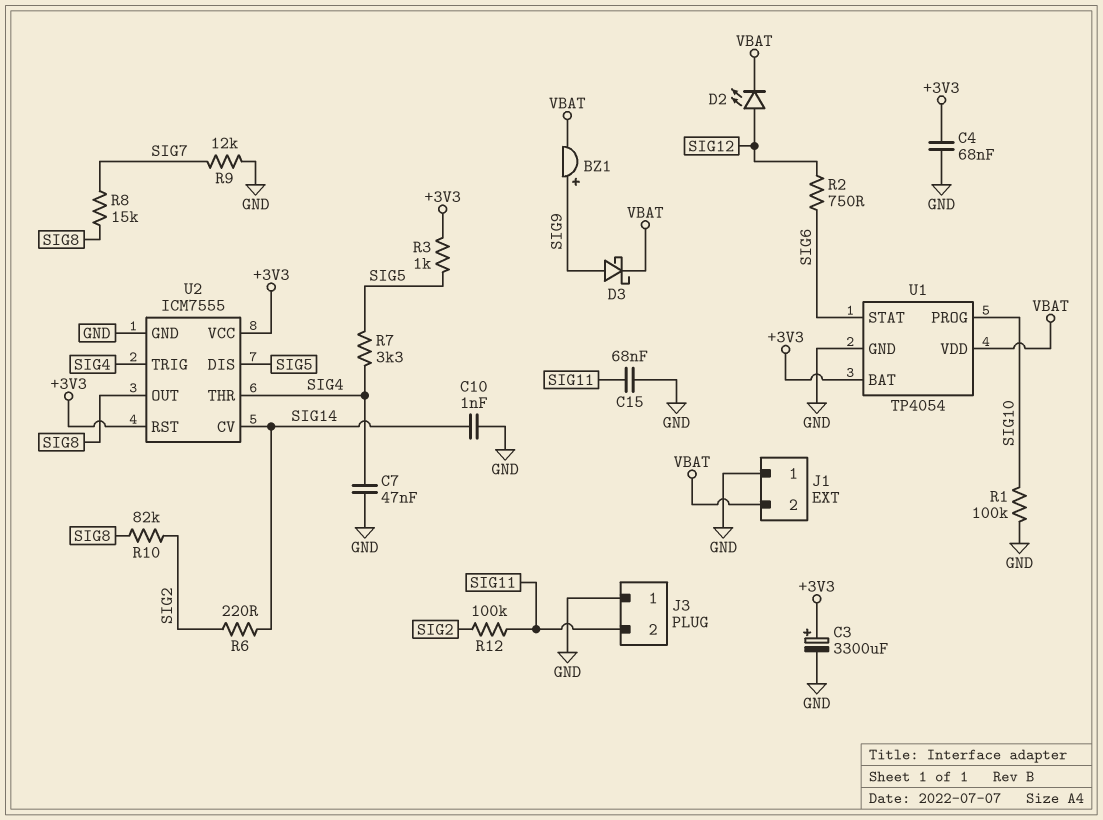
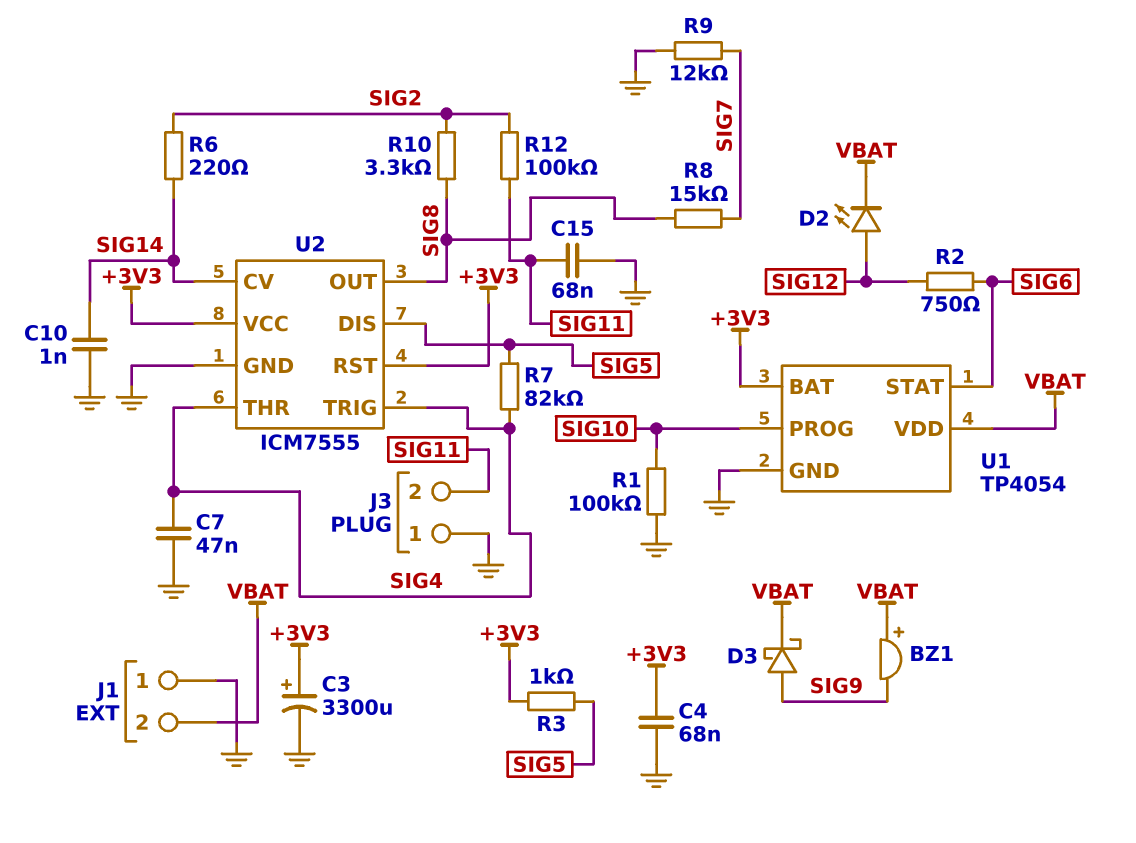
BZ1: buzzer (plus SIG9, minus VBAT) -> buzzer (plus VBAT, minus SIG9)
R7: 3.3k (SIG4, SIG5) -> 82k (SIG4, SIG5)
R10: 82k (SIG2, SIG8) -> 3.3k (SIG2, SIG8)

